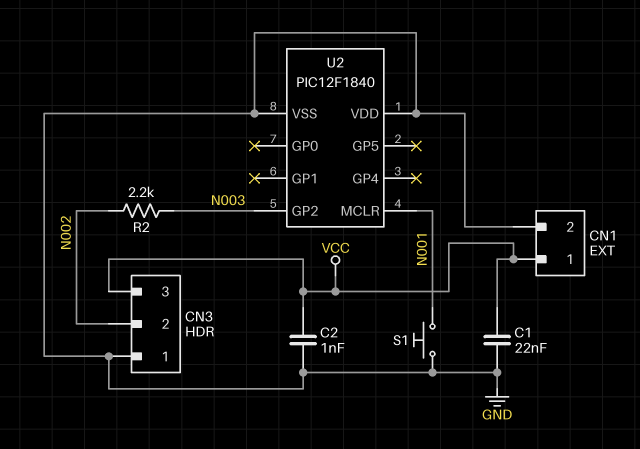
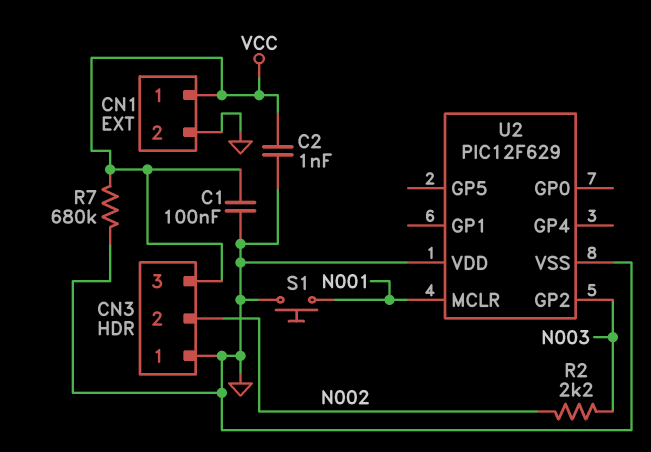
C1: 22nF (GND, VCC) -> 100nF (GND, VCC)
R7: none -> 680k (GND, VCC)
U2: PIC12F1840 -> PIC12F629

